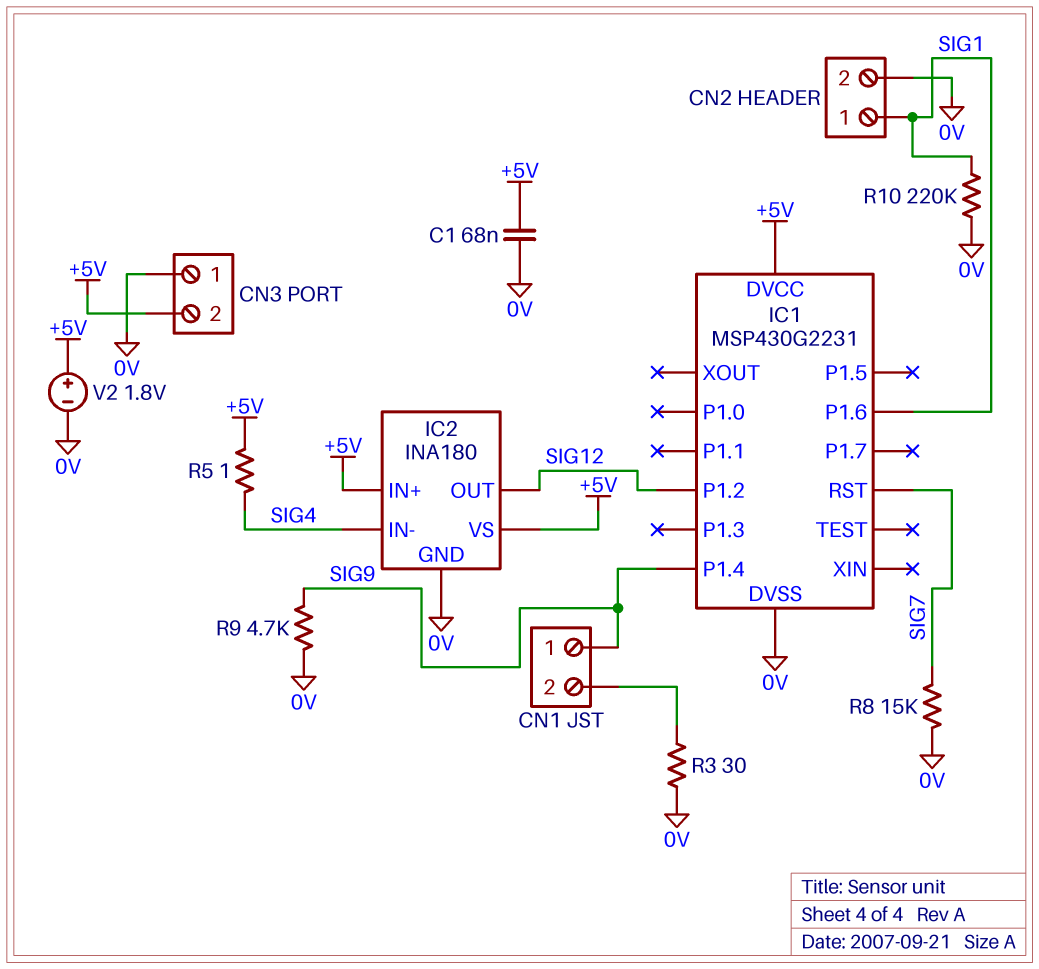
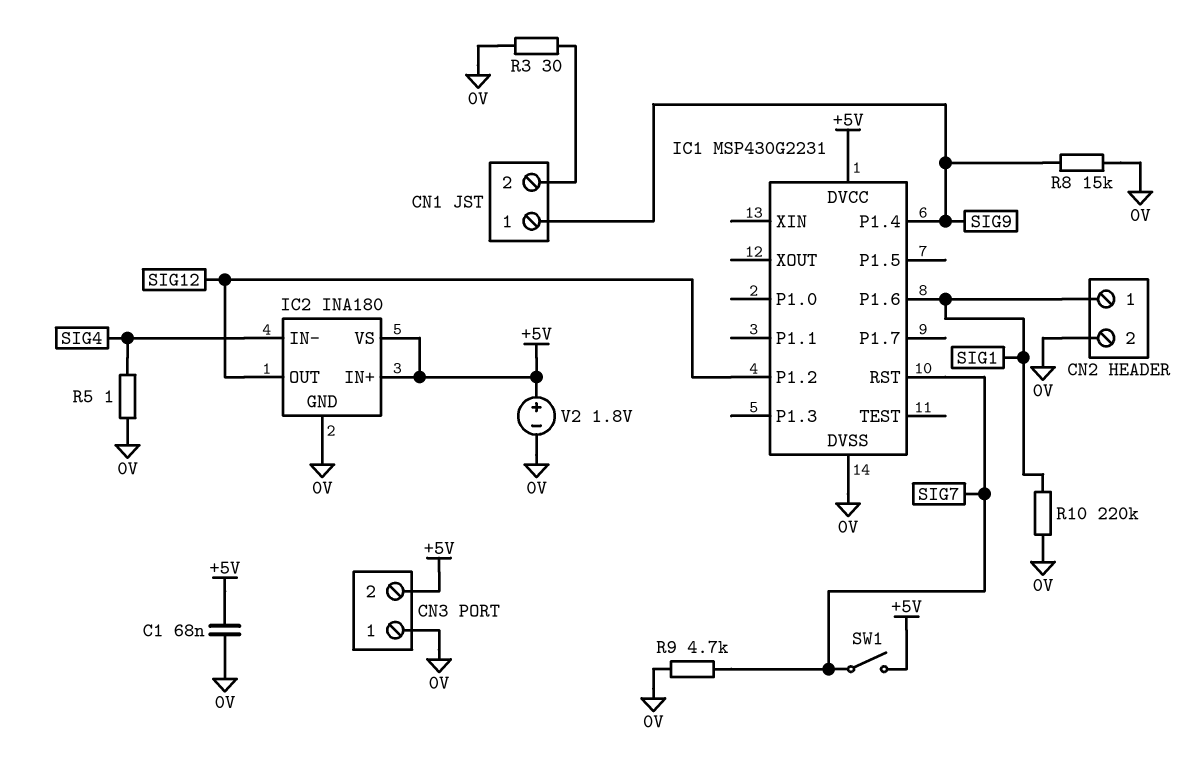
R5: 1 (+5V, SIG4) -> 1 (0V, SIG4)
R8: 15k (0V, SIG7) -> 15k (0V, SIG9)
R9: 4.7k (0V, SIG9) -> 4.7k (0V, SIG7)
SW1: none -> switch (+5V, SIG7)

